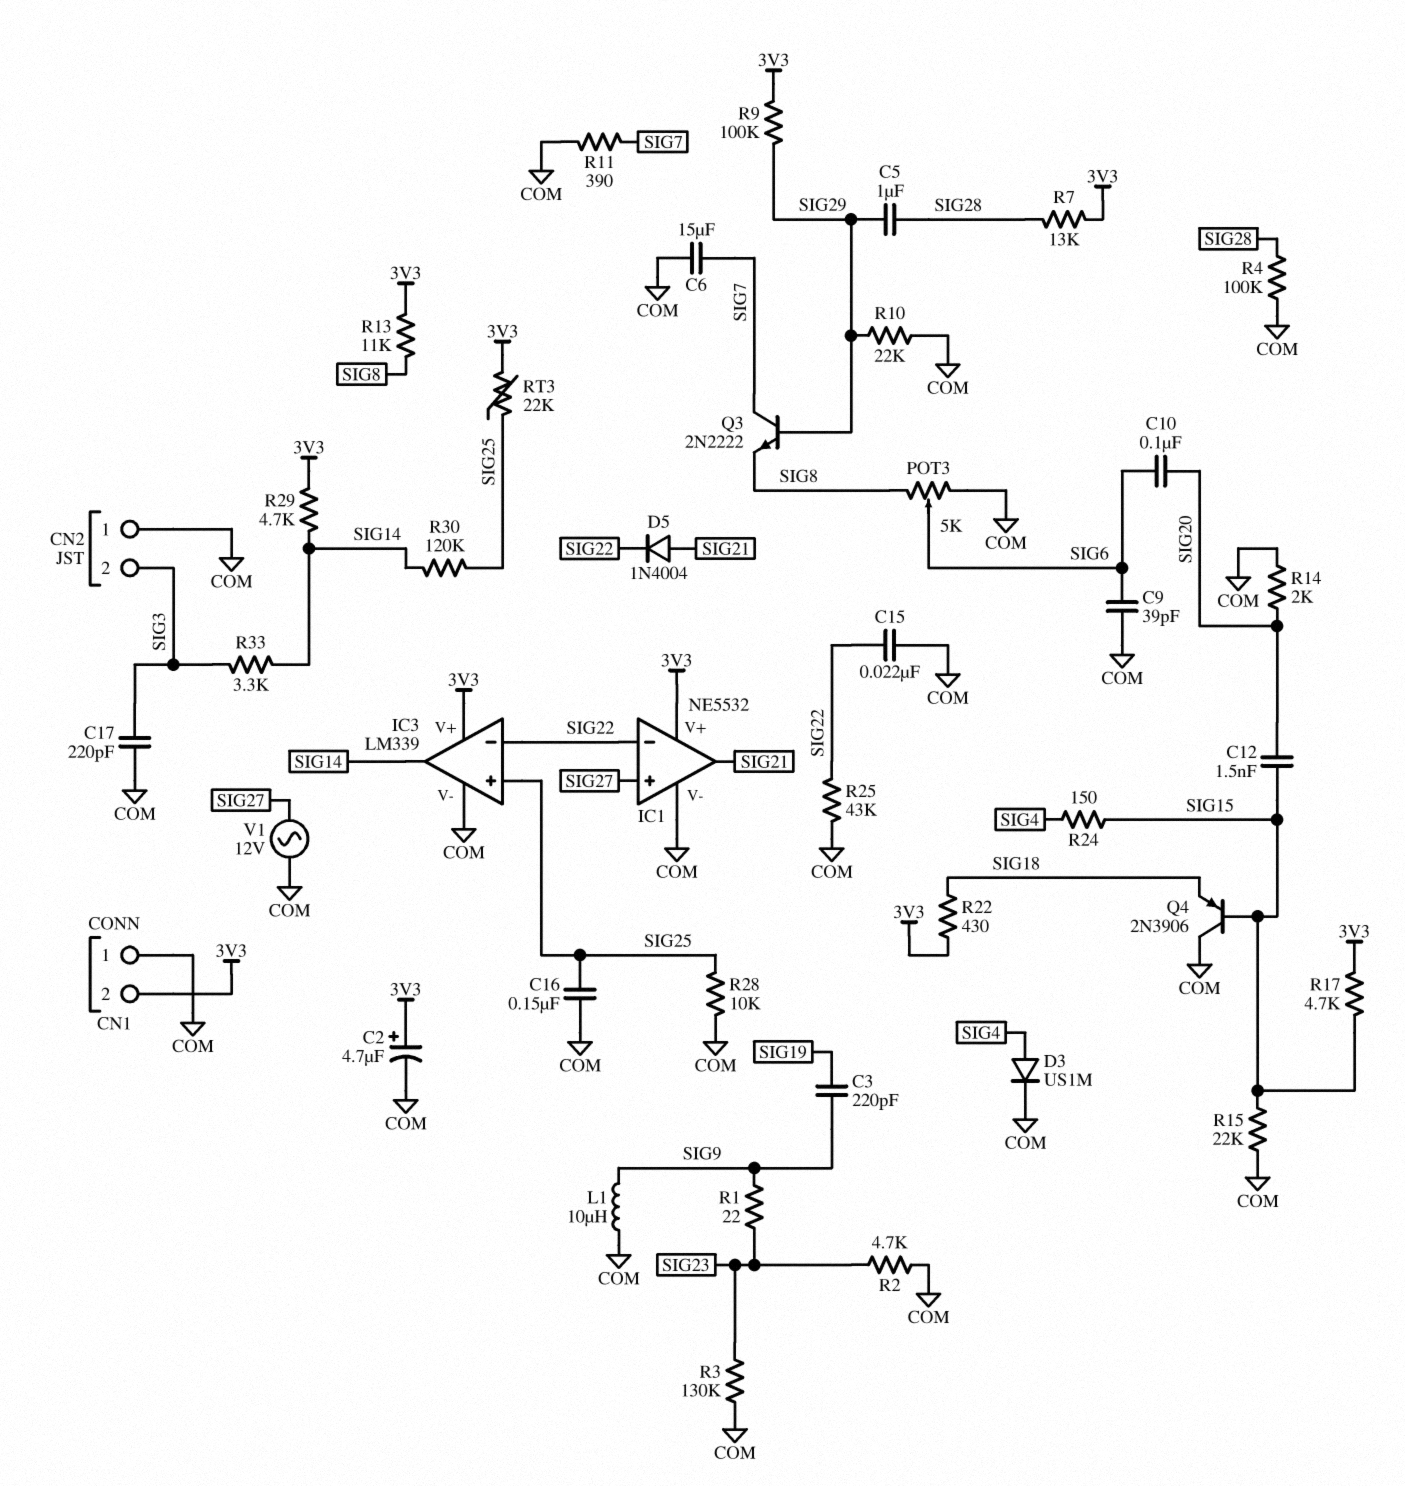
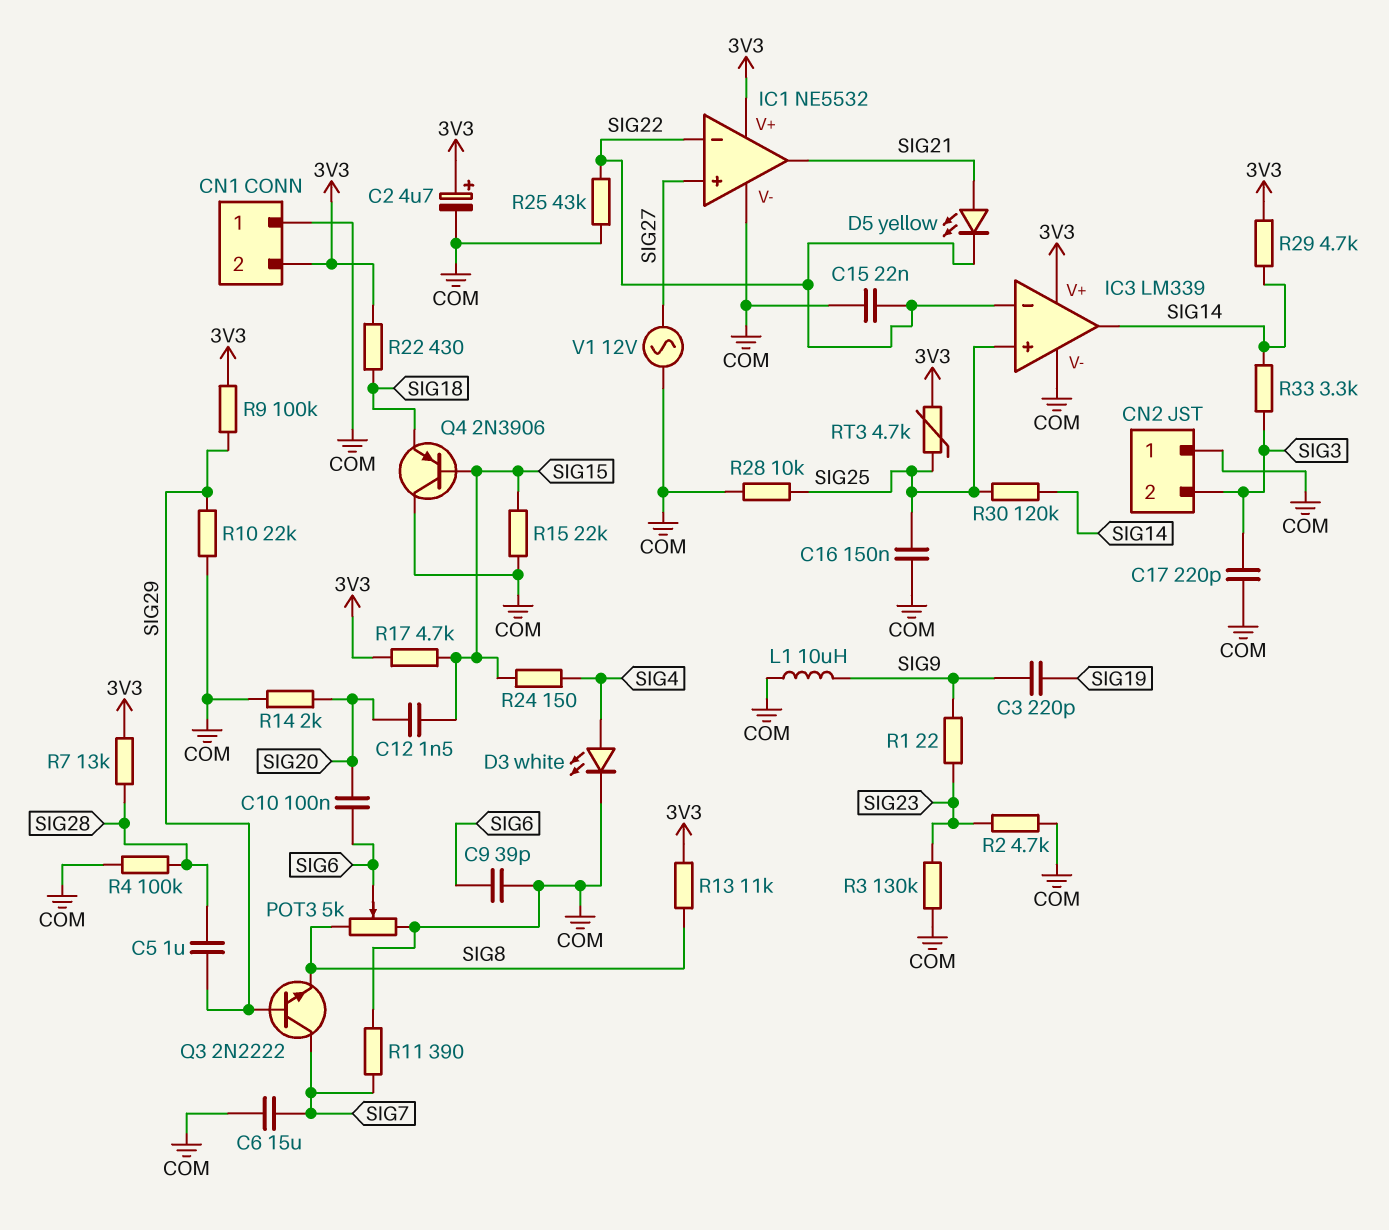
D3: diode US1M (A SIG4, K COM) -> LED white (A SIG4, K COM)
D5: diode 1N4004 (A SIG21, K SIG22) -> LED yellow (A SIG21, K SIG22)
RT3: 22k (3V3, SIG25) -> 4.7k (3V3, SIG25)

